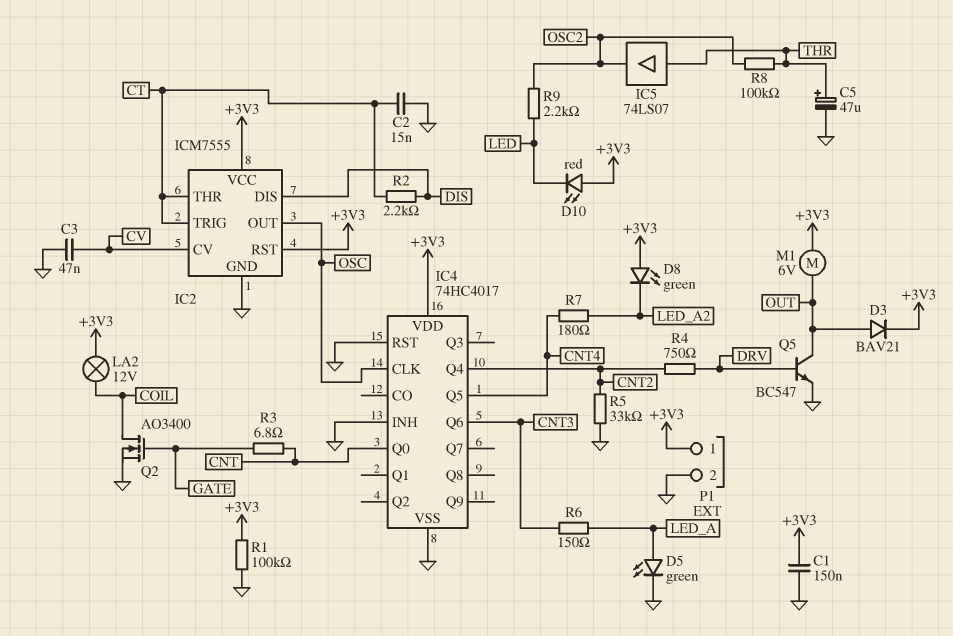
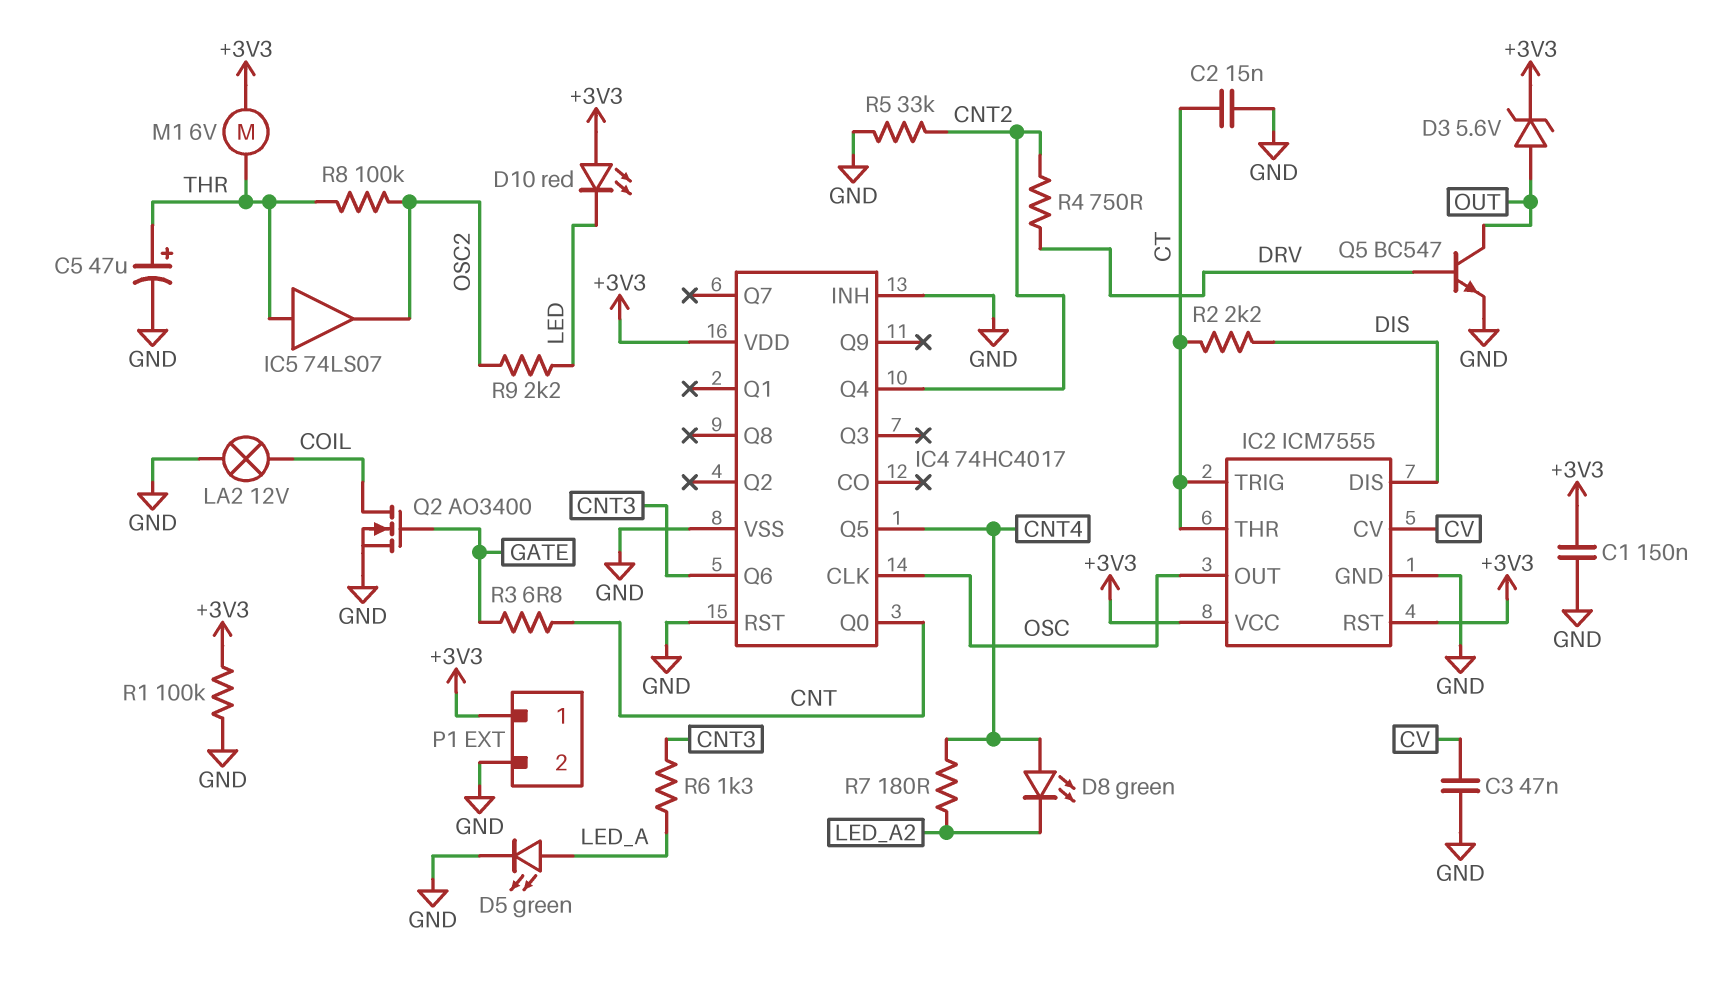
D3: diode BAV21 (A OUT, K +3V3) -> zener 5.6V (A OUT, K +3V3)
D8: LED green (A +3V3, K LED_A2) -> LED green (A CNT4, K LED_A2)
LA2: lamp 12V (+3V3, COIL) -> lamp 12V (COIL, GND)
M1: motor 6V (+3V3, OUT) -> motor 6V (+3V3, THR)
R6: 150 (CNT3, LED_A) -> 1.3k (CNT3, LED_A)

